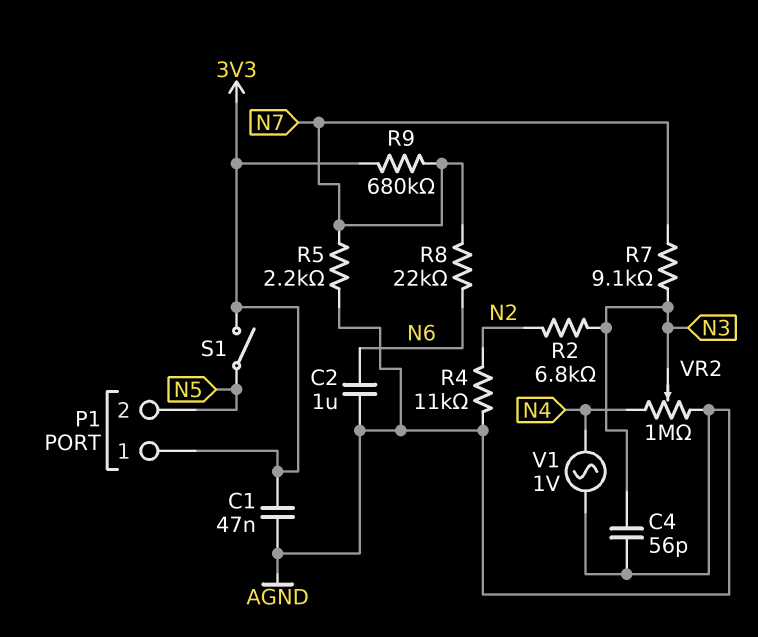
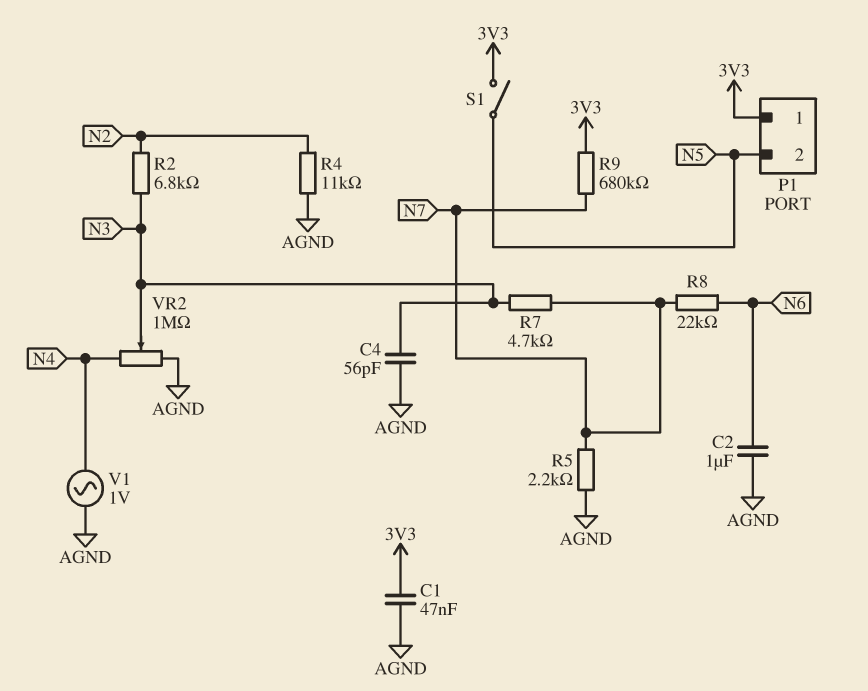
R7: 9.1k (N3, N7) -> 4.7k (N3, N7)

